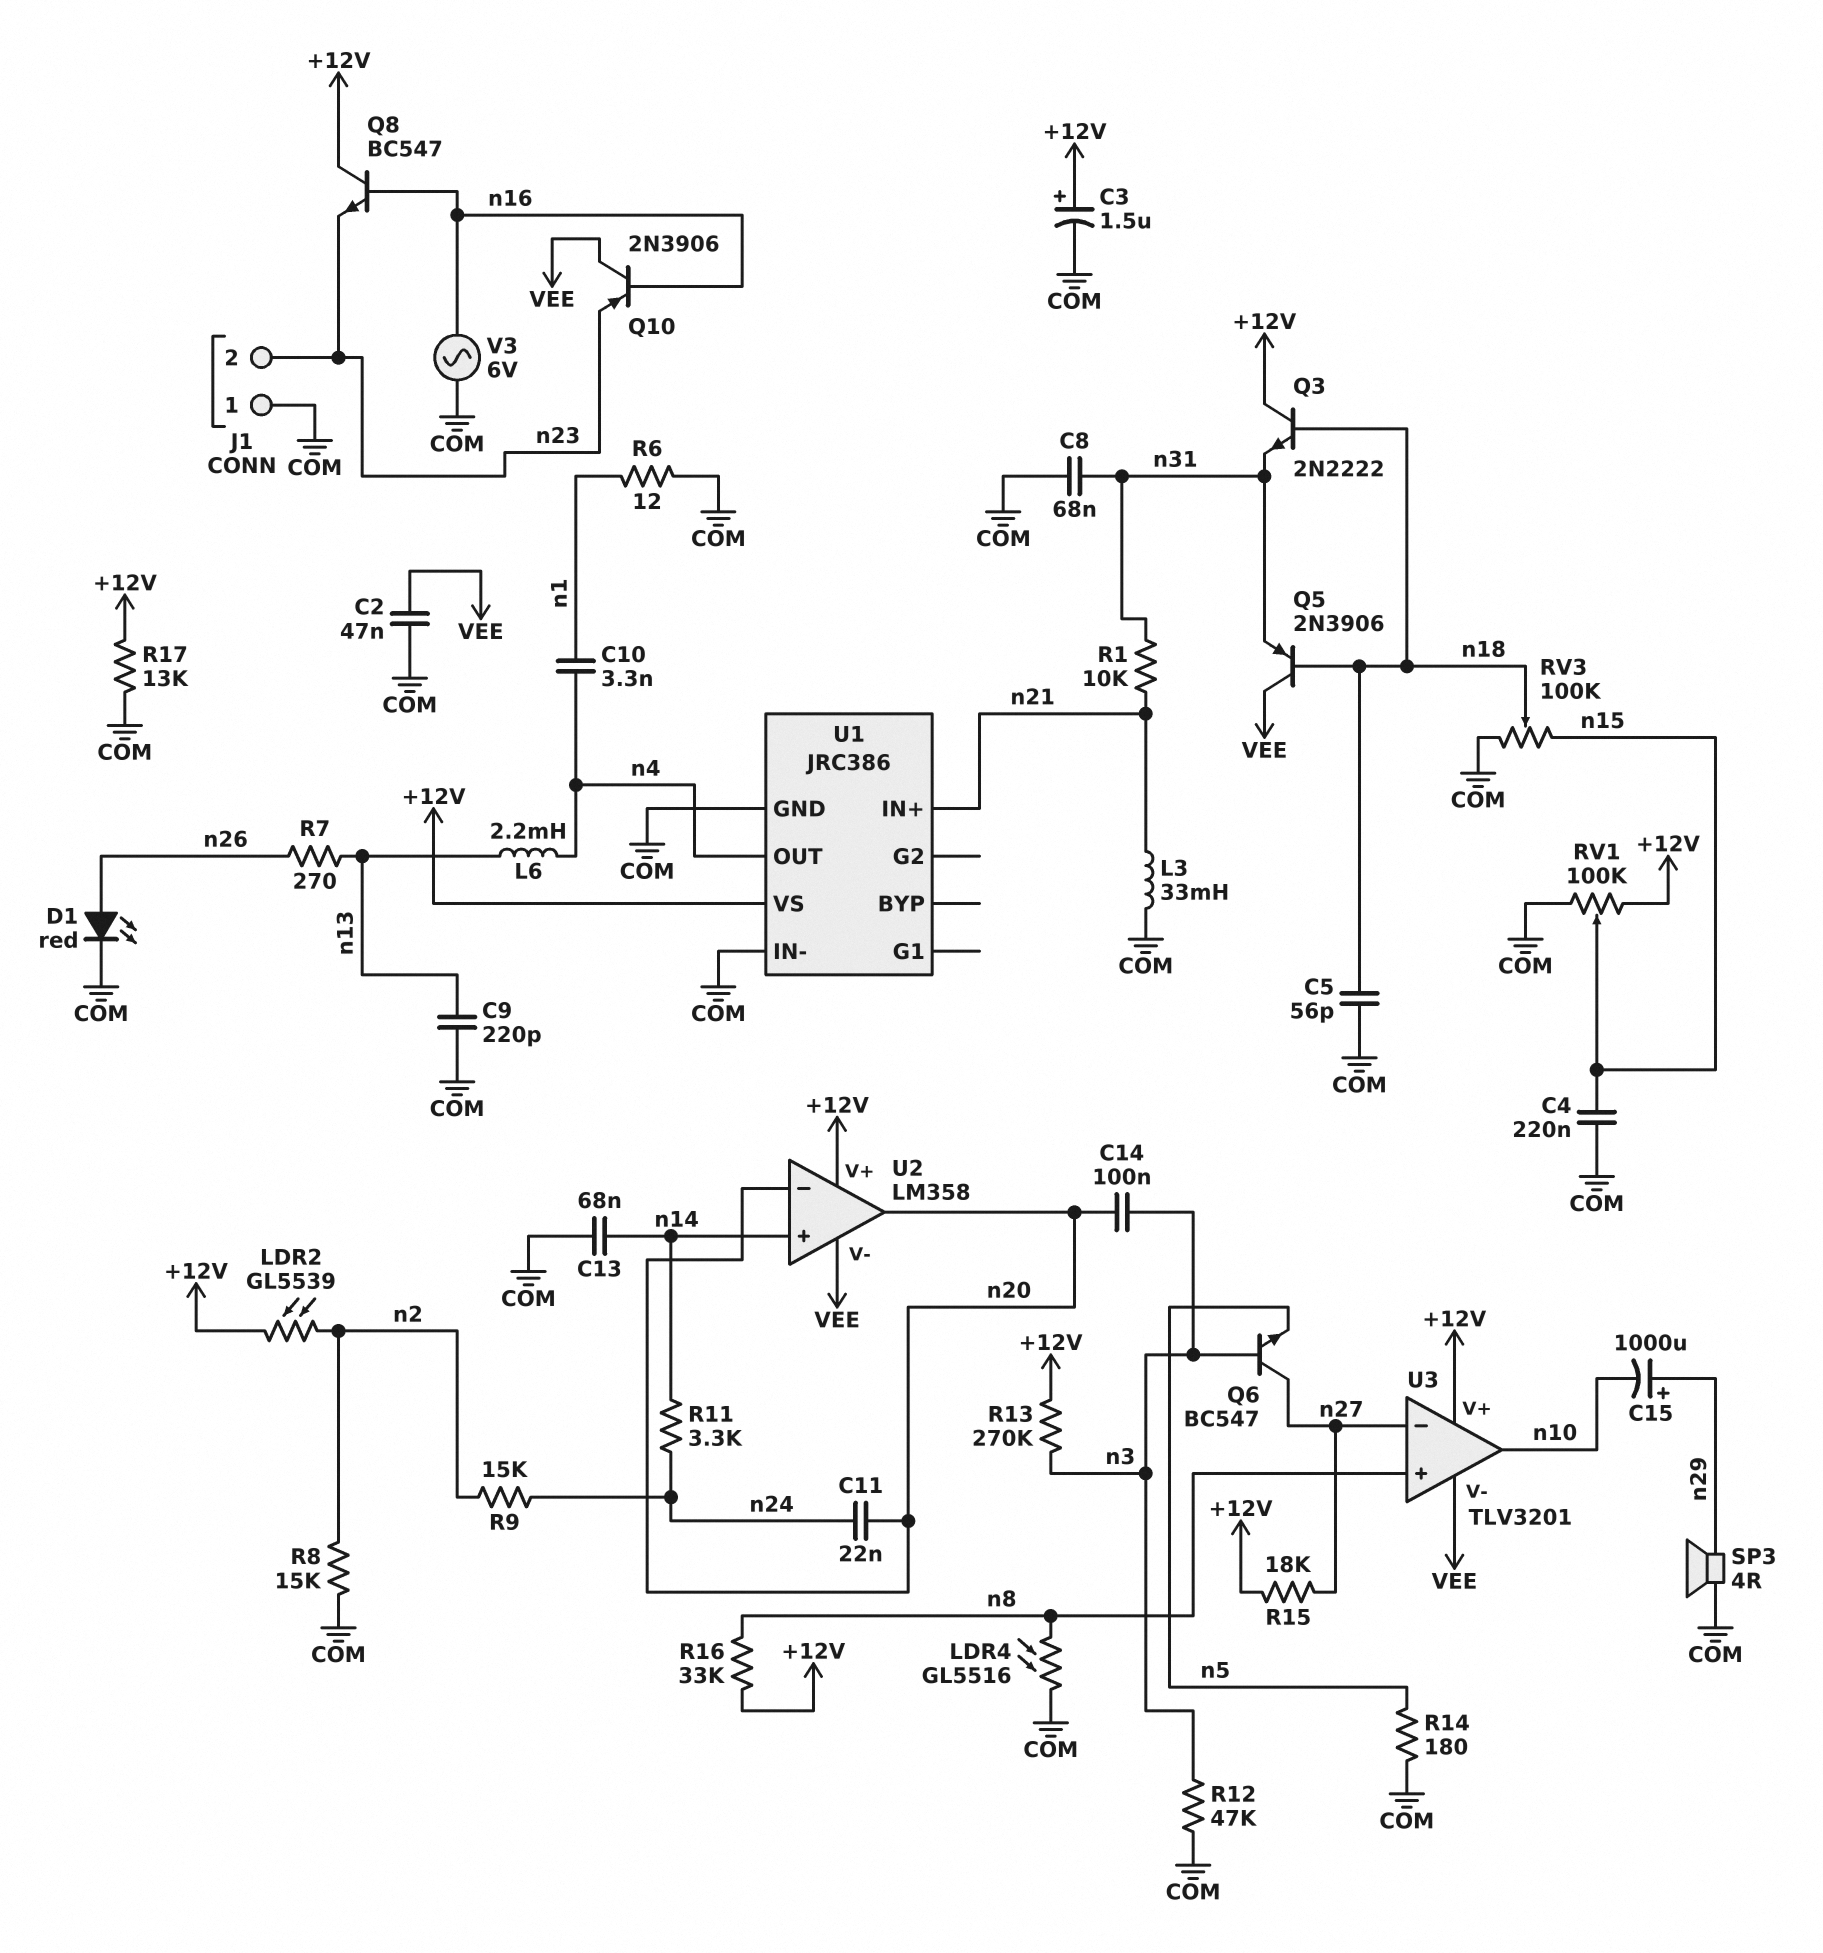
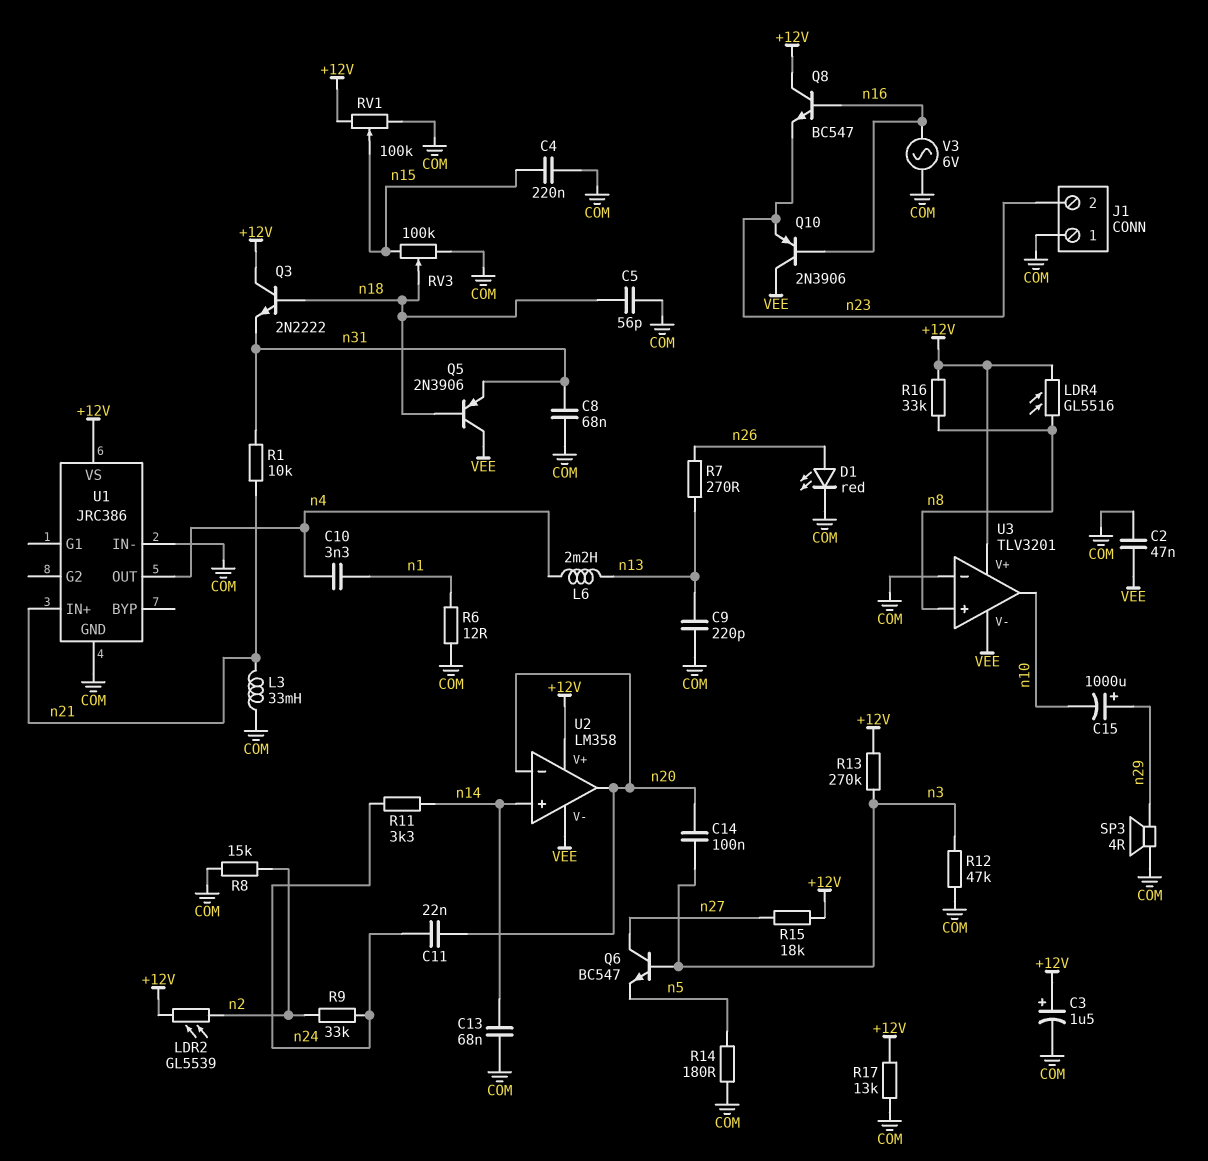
LDR4: GL5516 (COM, n8) -> GL5516 (+12V, n8)
R9: 15k (n2, n24) -> 33k (n2, n24)
U3 pin in-: n27 -> COM

